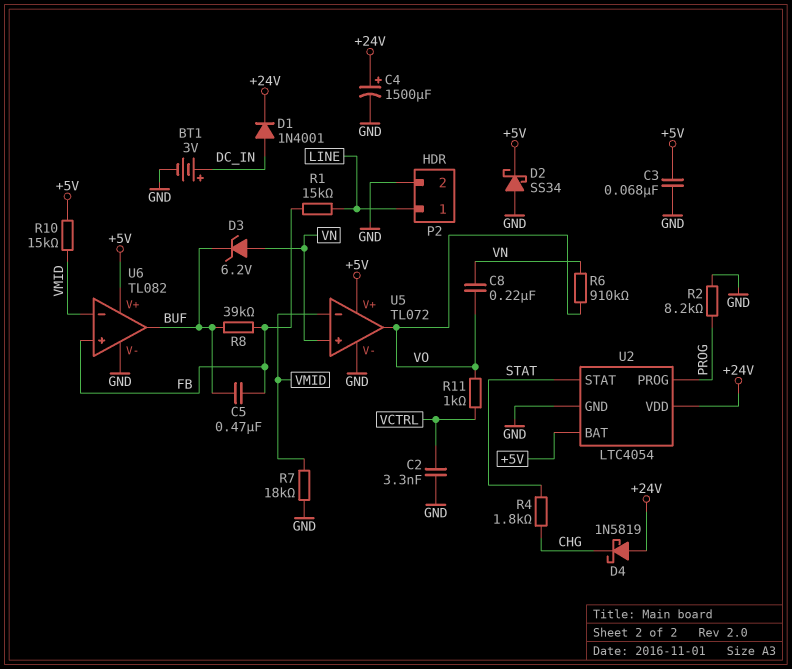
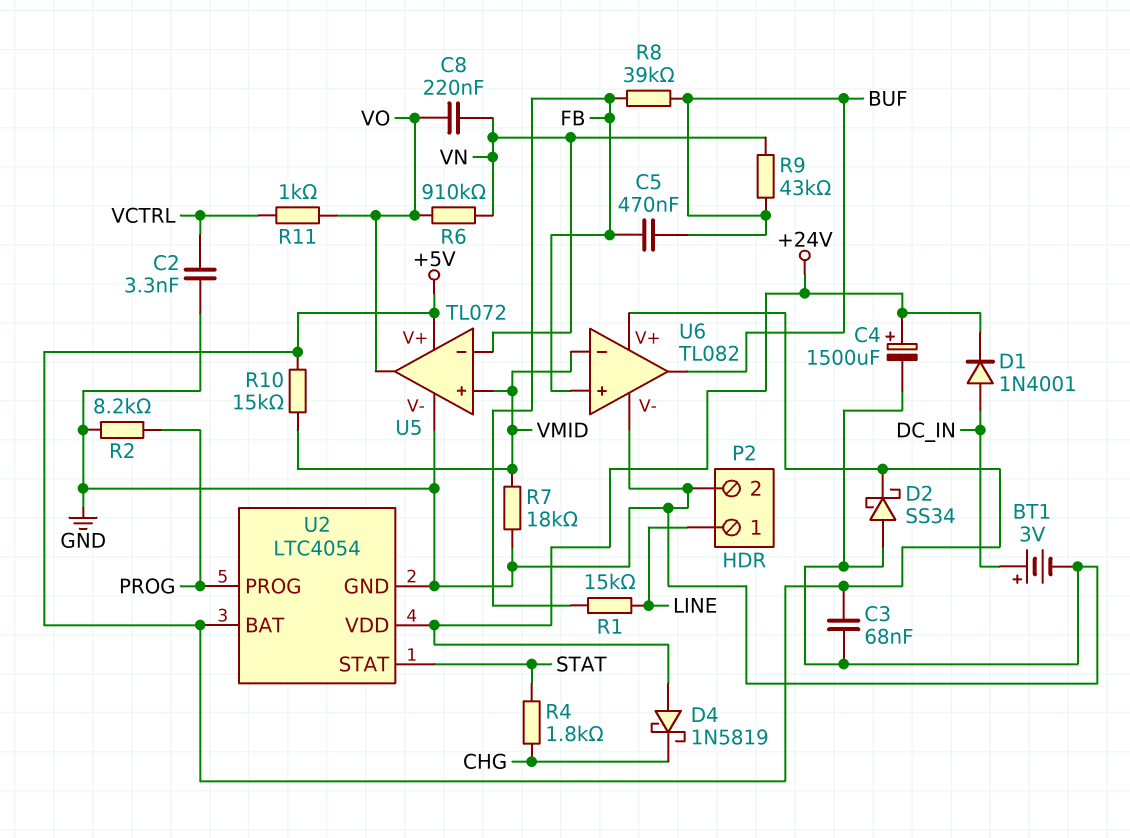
D3: zener 6.2V (A VN, K BUF) -> none
R9: none -> 43k (BUF, VN)
U5 pin in+: VN -> VMID
U5 pin in-: VMID -> VN

